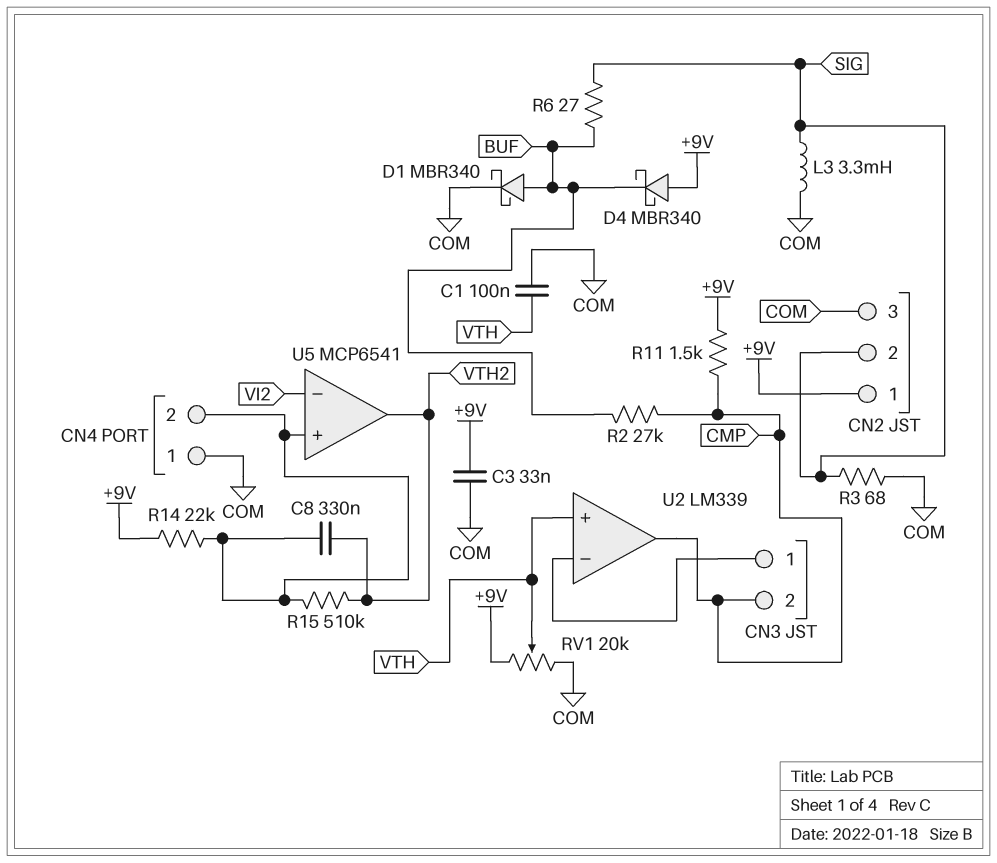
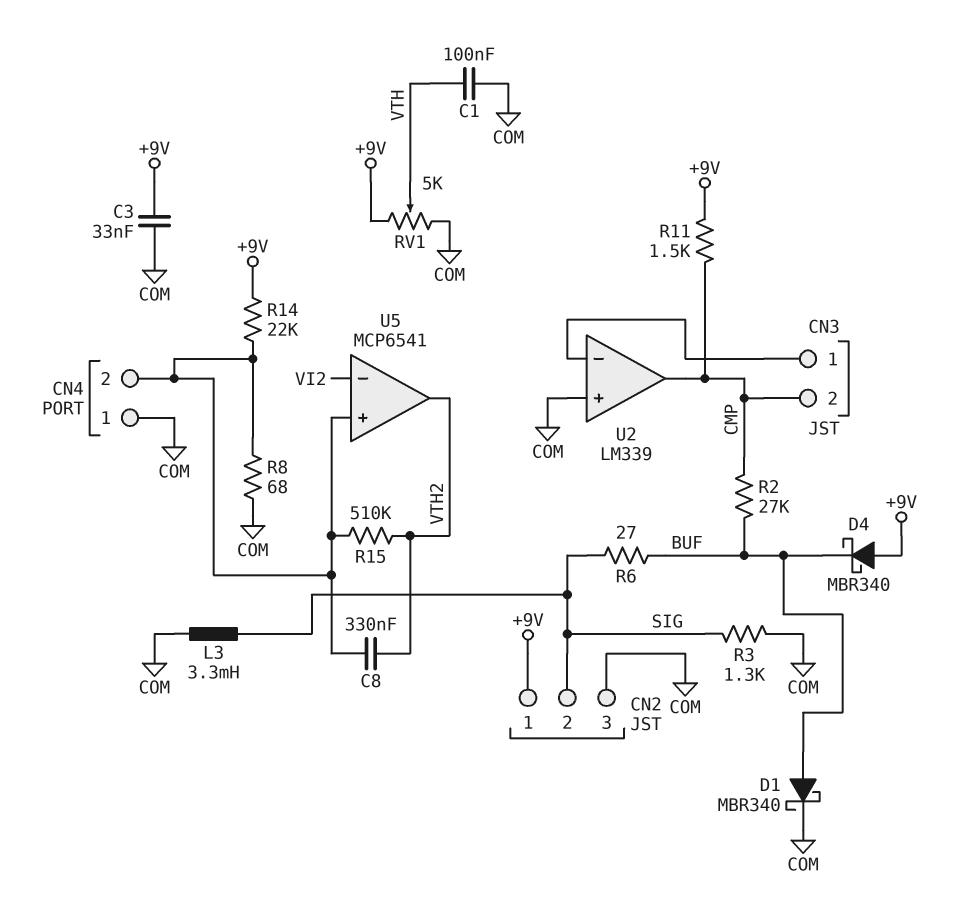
R3: 68 (COM, SIG) -> 1.3k (COM, SIG)
R8: none -> 68 (CN4/2, COM)
RV1: 20k (+9V, COM, wiper VTH) -> 5k (+9V, COM, wiper VTH)
U2 pin in+: VTH -> COM

